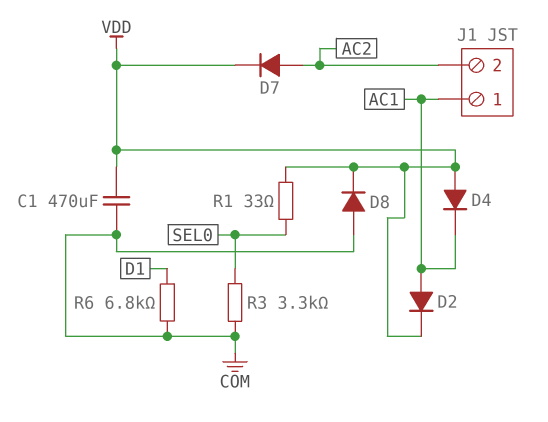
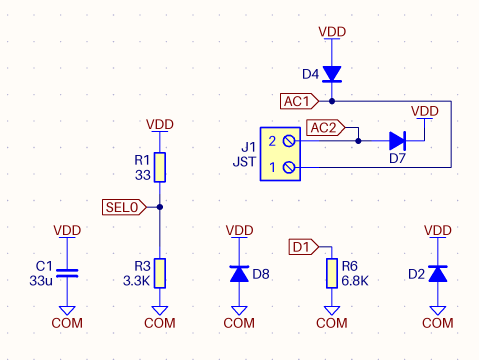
C1: 470uF (COM, VDD) -> 33uF (COM, VDD)
D2: diode (A AC1, K VDD) -> diode (A COM, K VDD)

